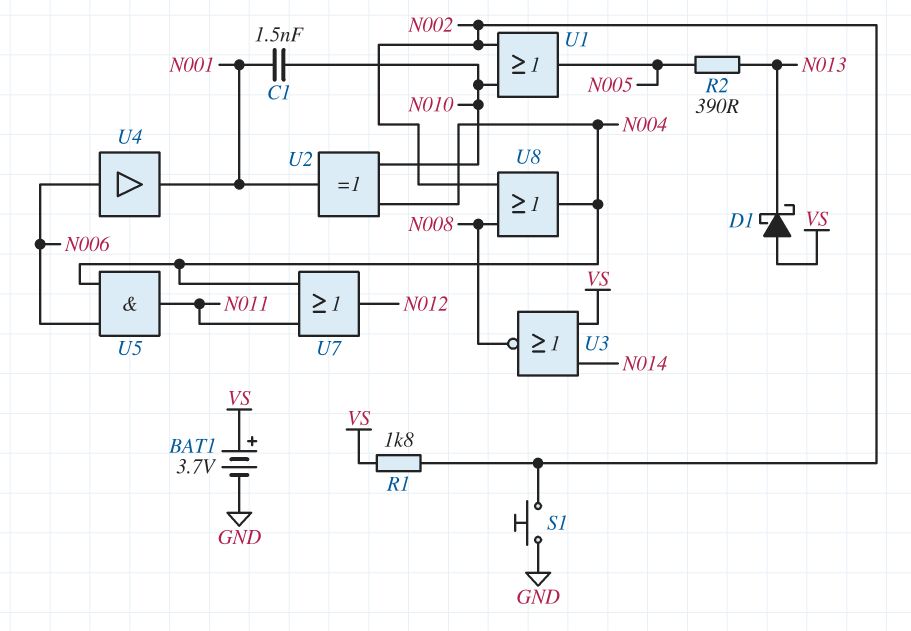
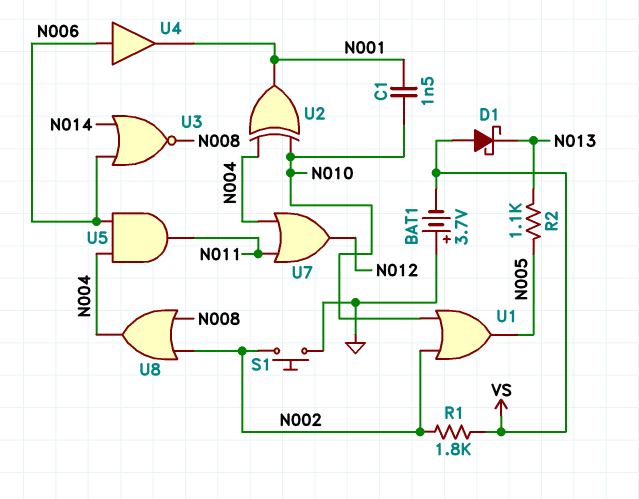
BAT1: 3.7V (plus VS, minus GND) -> 3.7V (plus GND, minus VS)
R2: 390 (N005, N013) -> 1.1k (N005, N013)
U3: NOR (in N014, in VS, out N008) -> NOR (in N006, in N014, out N008)

